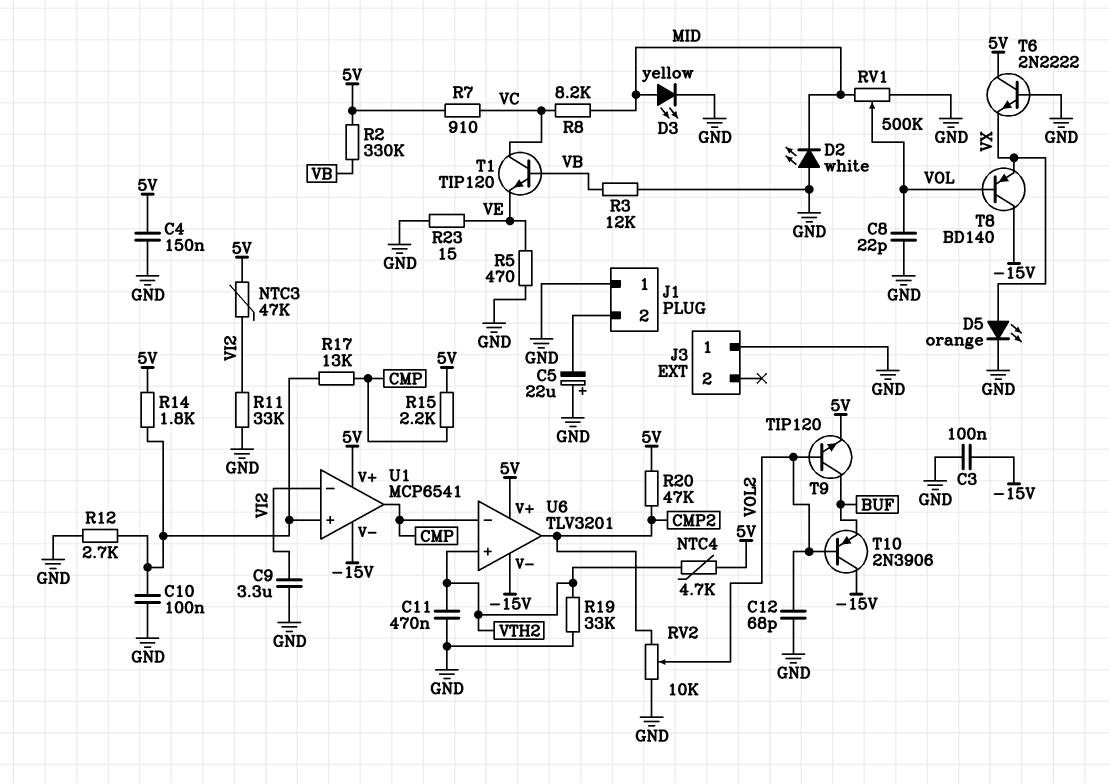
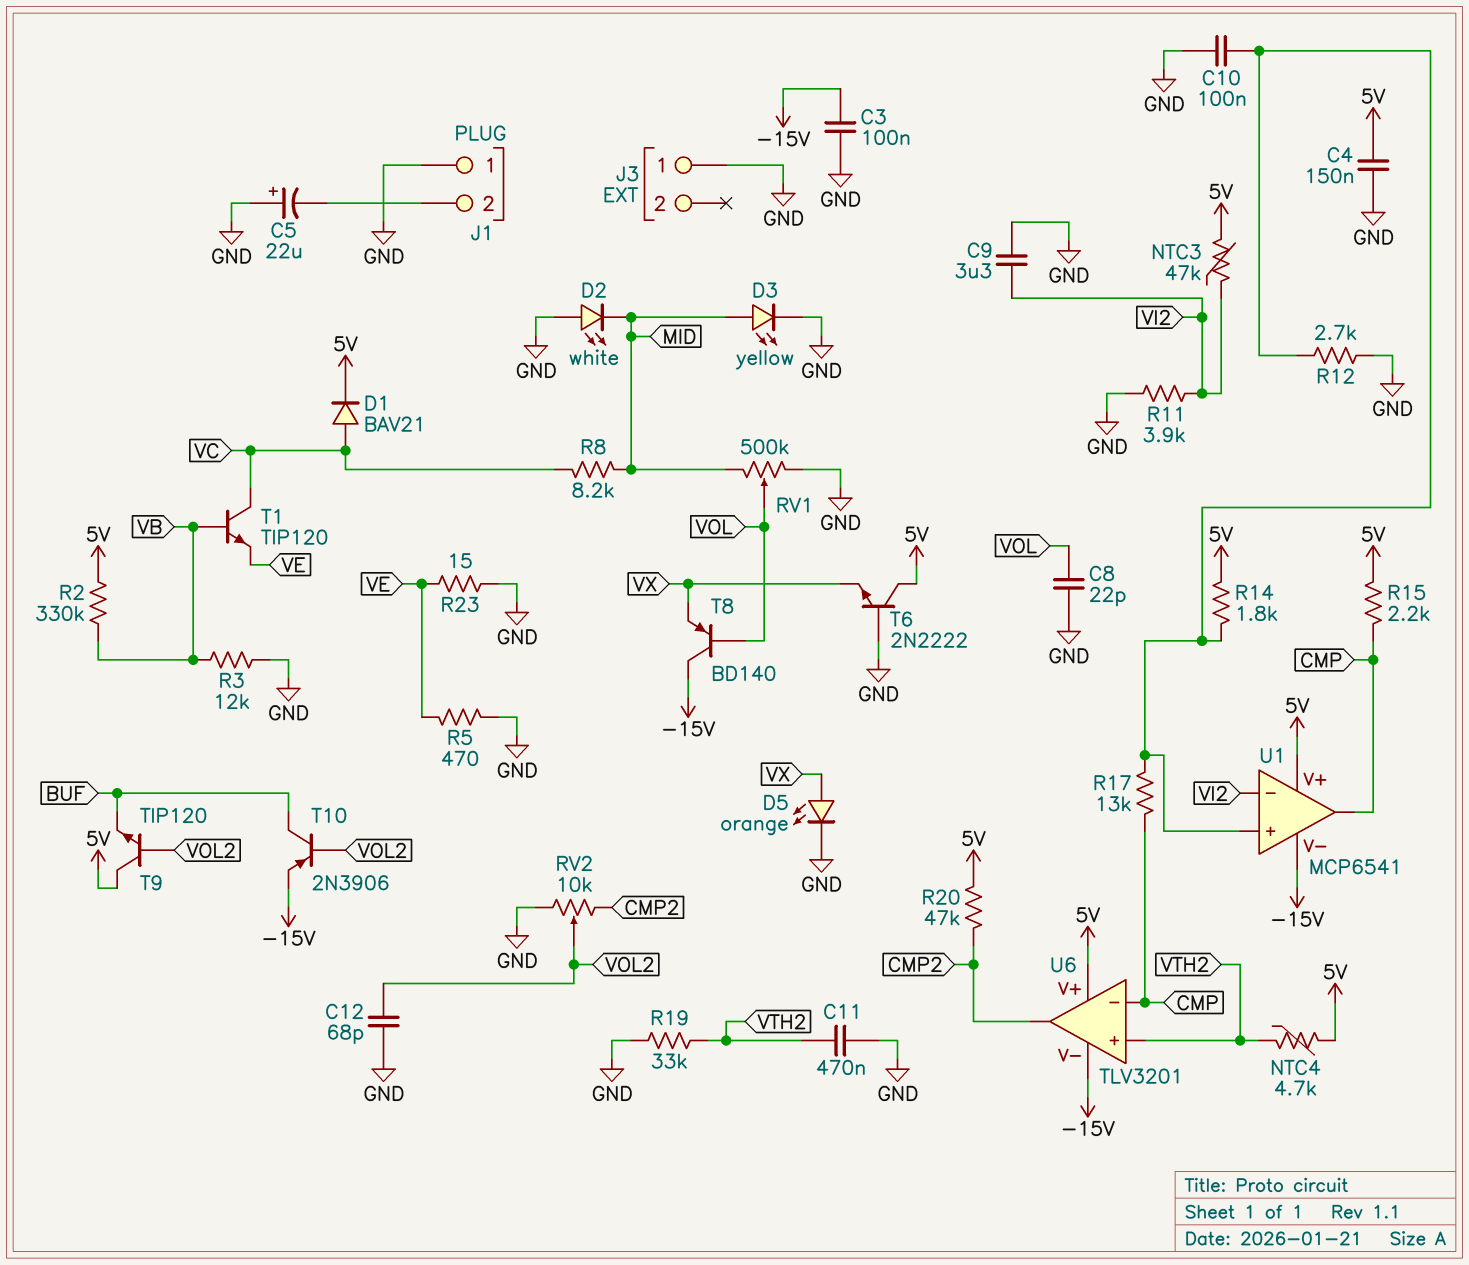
D1: none -> diode BAV21 (A VC, K 5V)
R7: 910 (5V, VC) -> none
R11: 33k (GND, VI2) -> 3.9k (GND, VI2)
T9: NPN TIP120 (B VOL2, C BUF, E 5V) -> NPN TIP120 (B VOL2, C 5V, E BUF)
T10: PNP 2N3906 (B VOL2, C -15V, E BUF) -> PNP 2N3906 (B VOL2, C BUF, E -15V)

